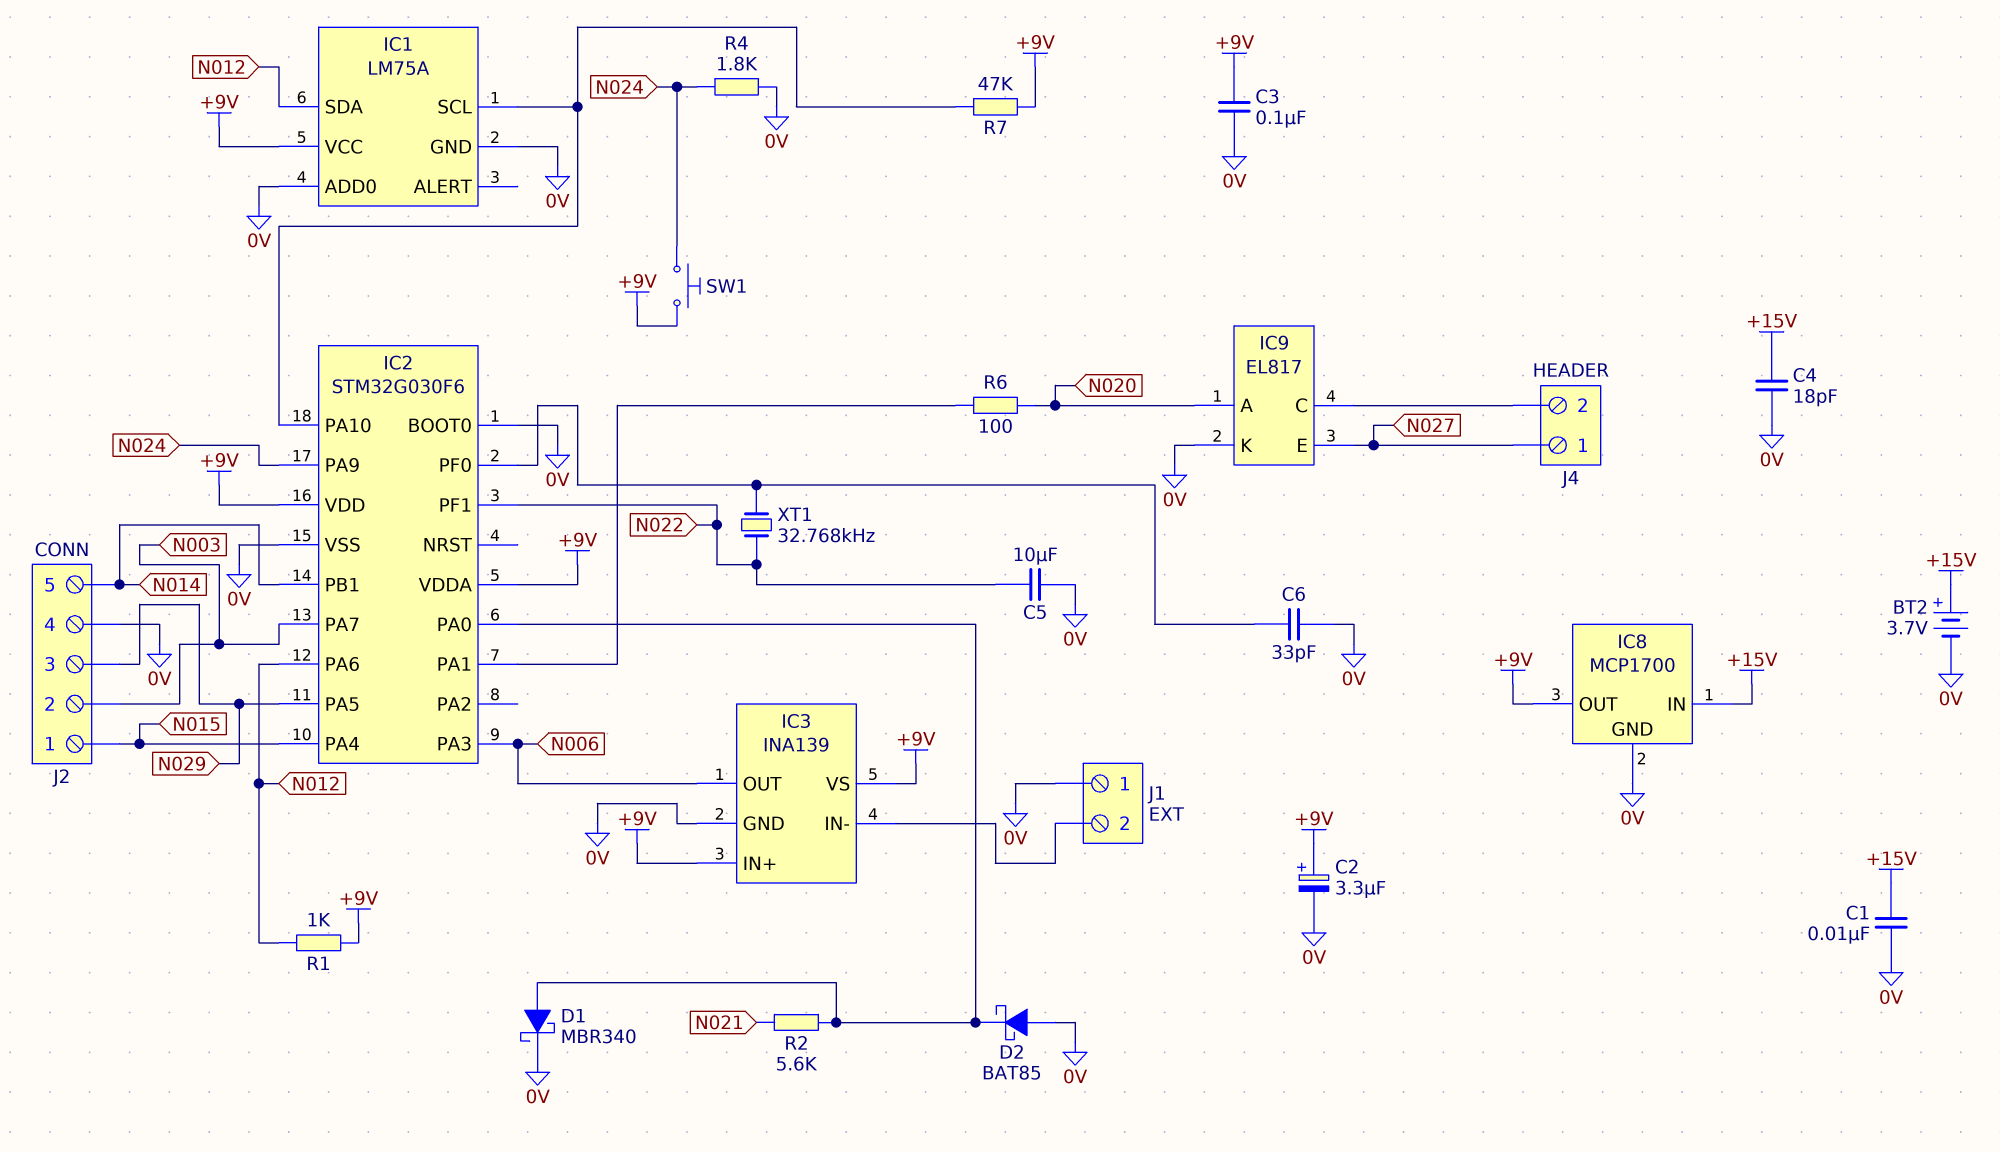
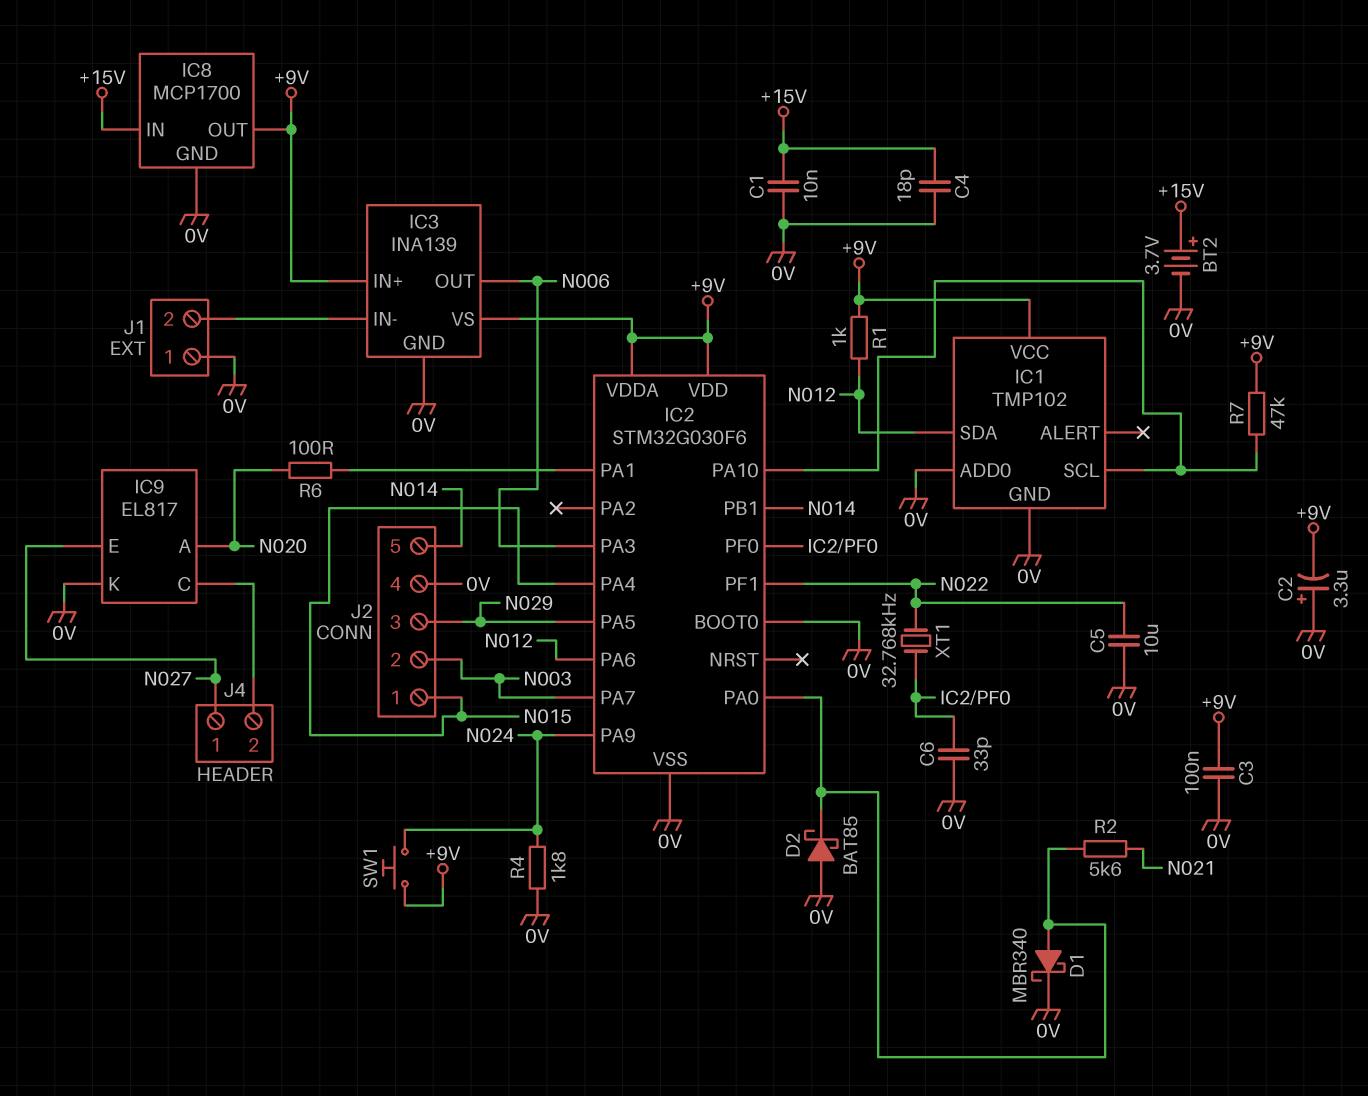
C2: 3.3uF (plus +9V, minus 0V) -> 3.3uF (plus 0V, minus +9V)
IC1: LM75A -> TMP102

